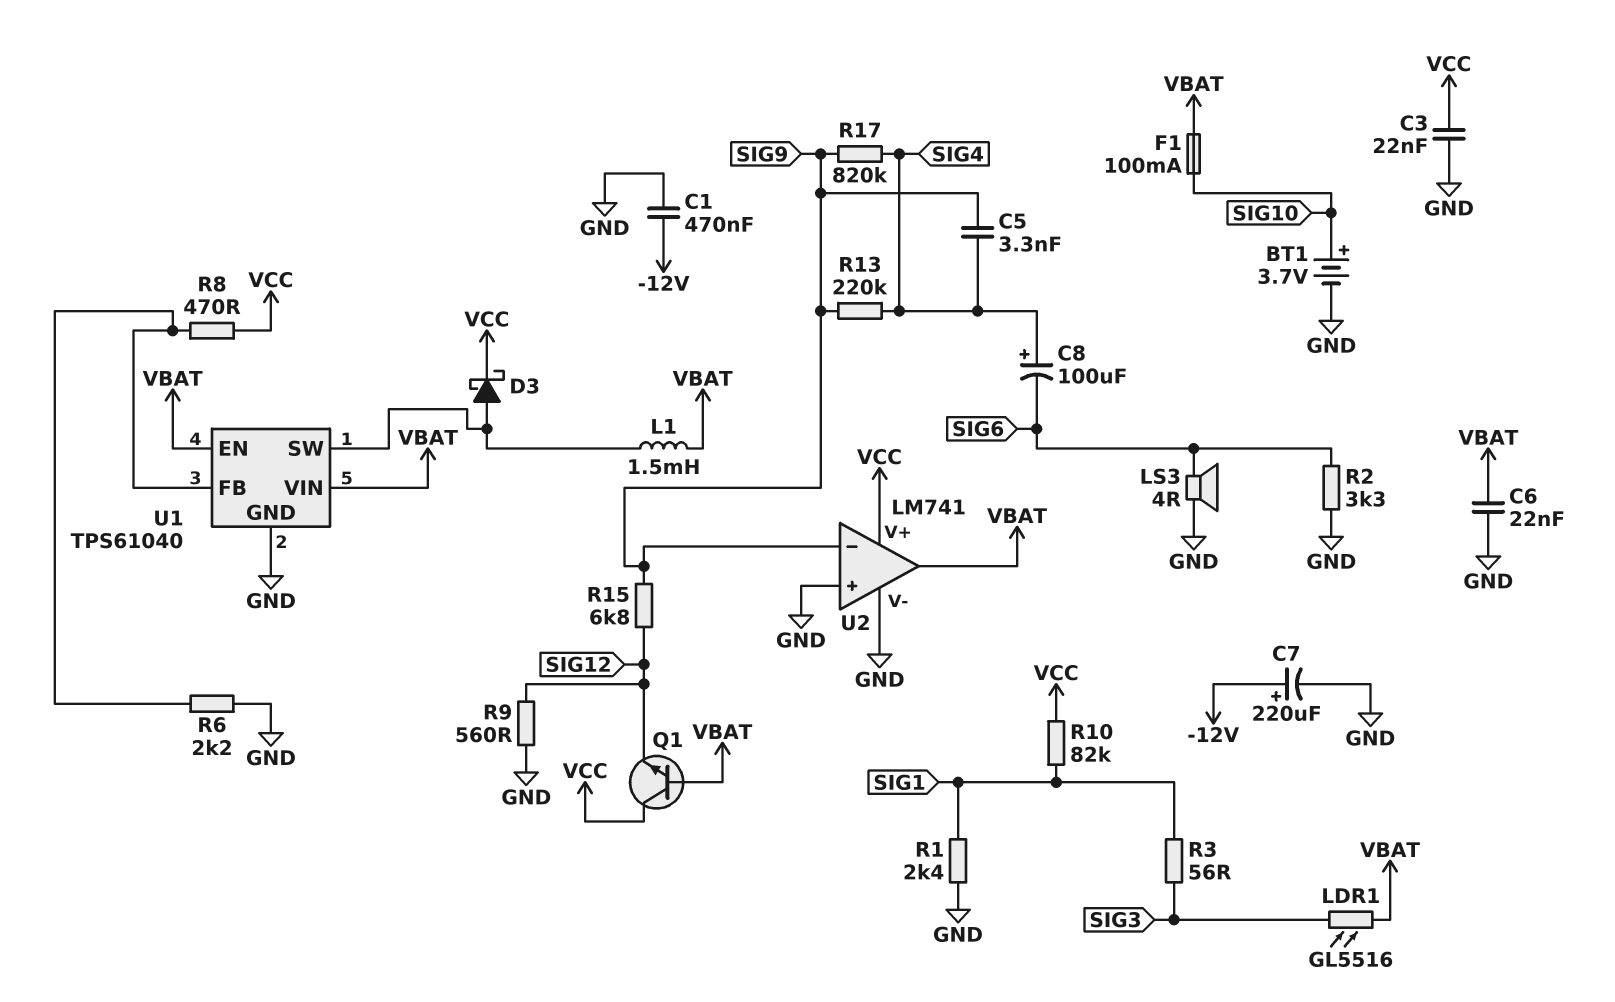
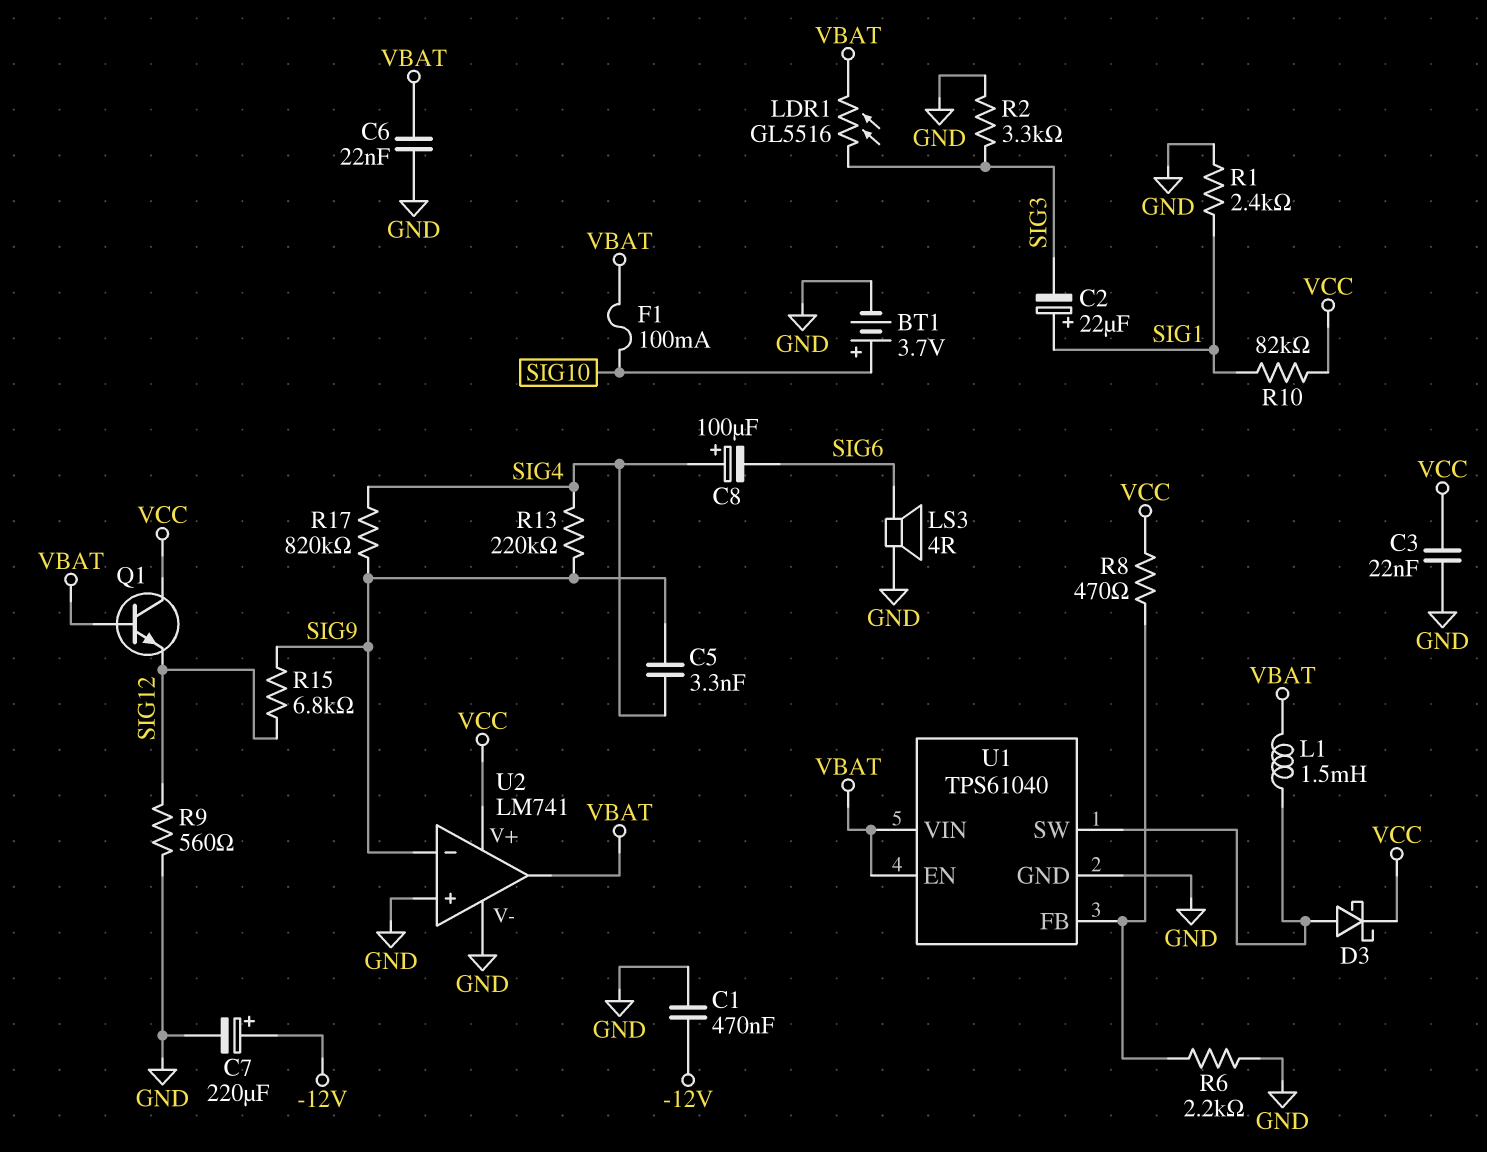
C2: none -> 22uF (plus SIG1, minus SIG3)
R2: 3.3k (GND, SIG6) -> 3.3k (GND, SIG3)
R3: 56 (SIG1, SIG3) -> none

